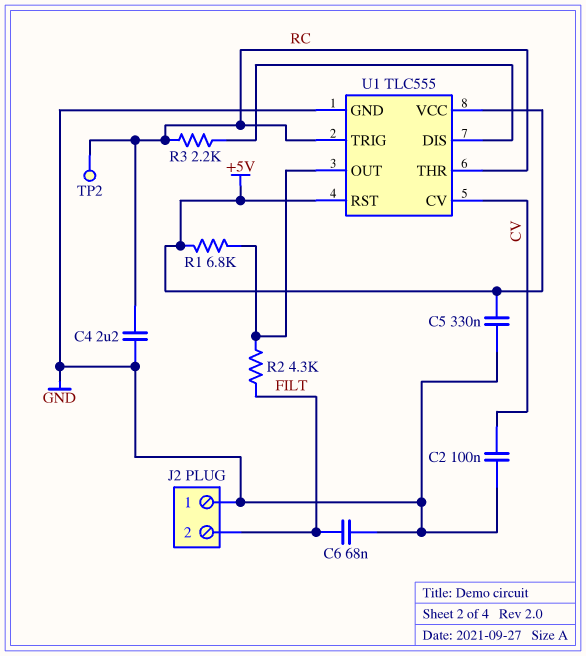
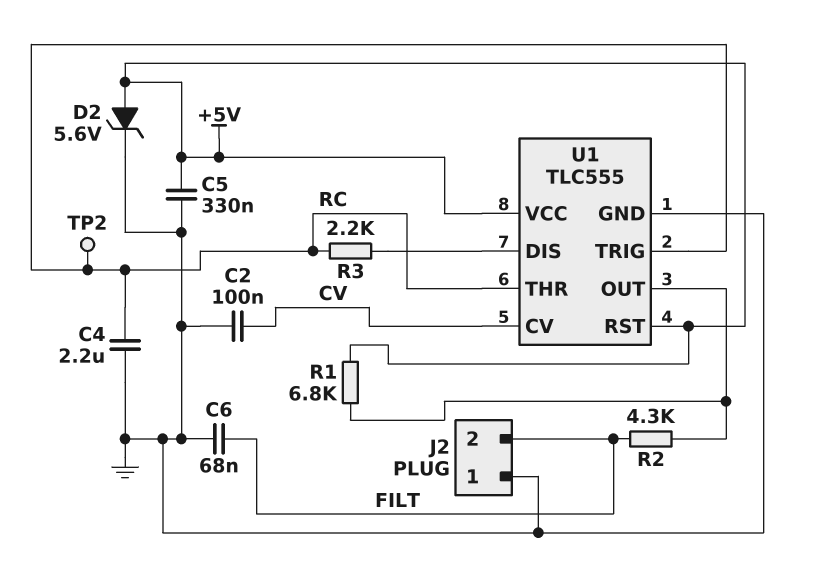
D2: none -> zener 5.6V (A +5V, K GND)

